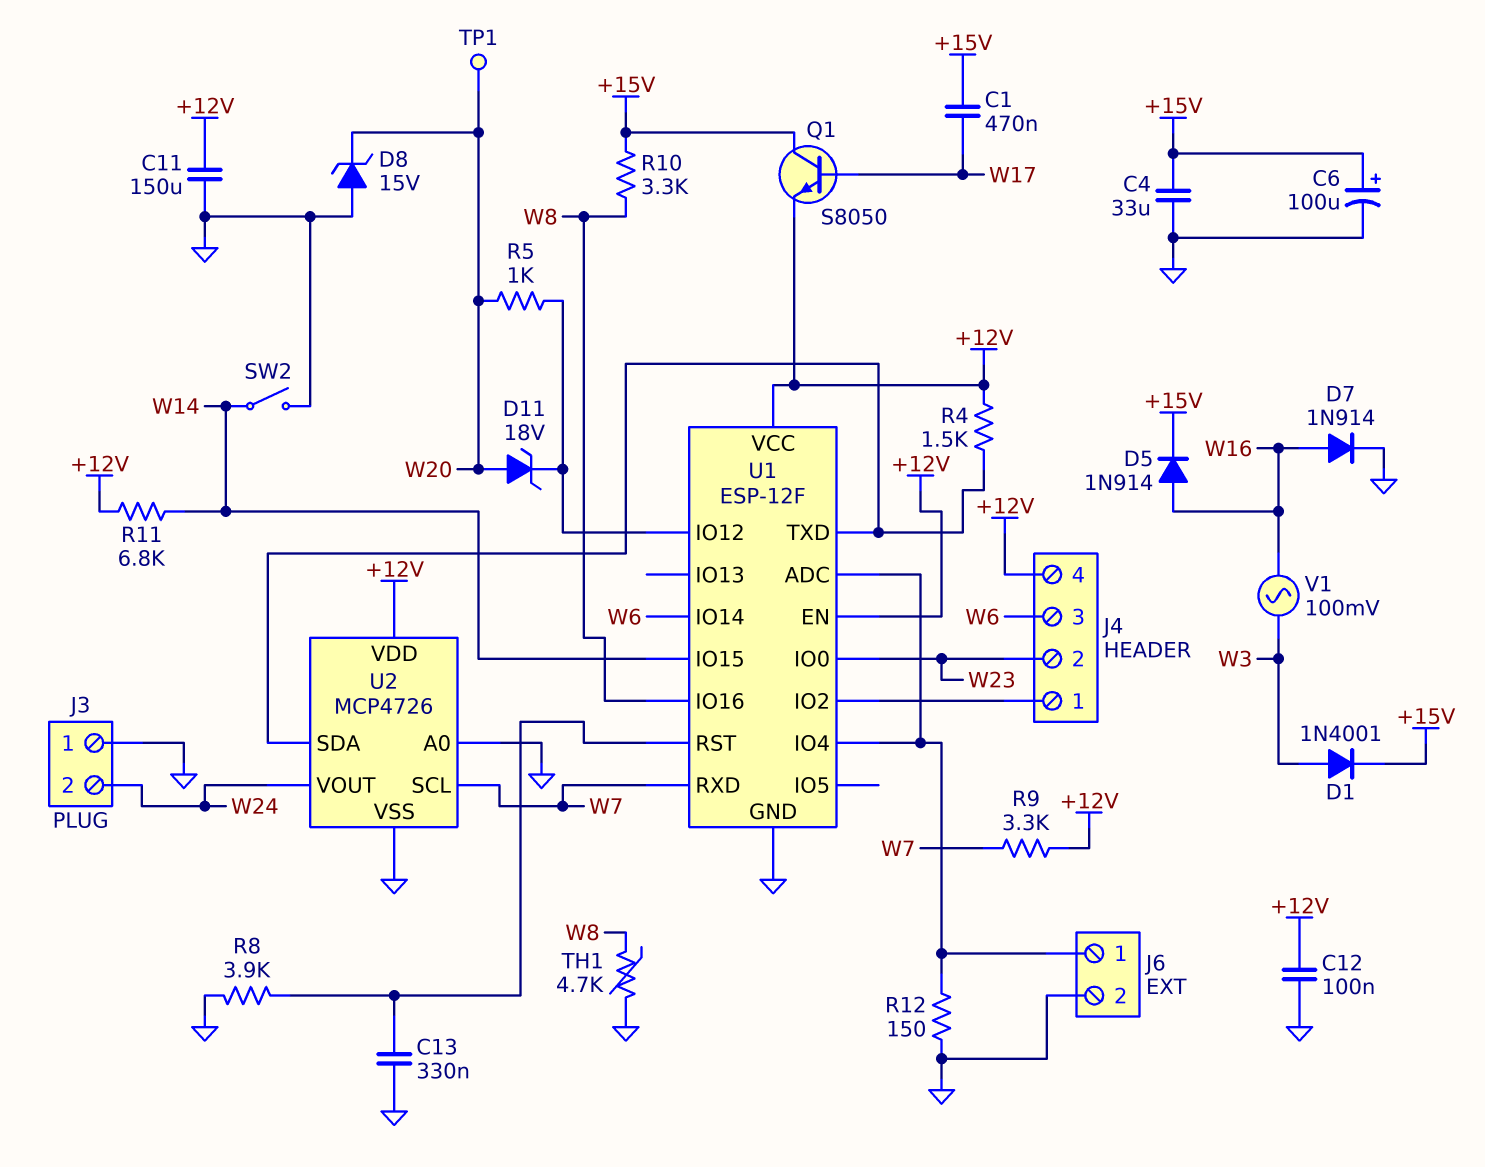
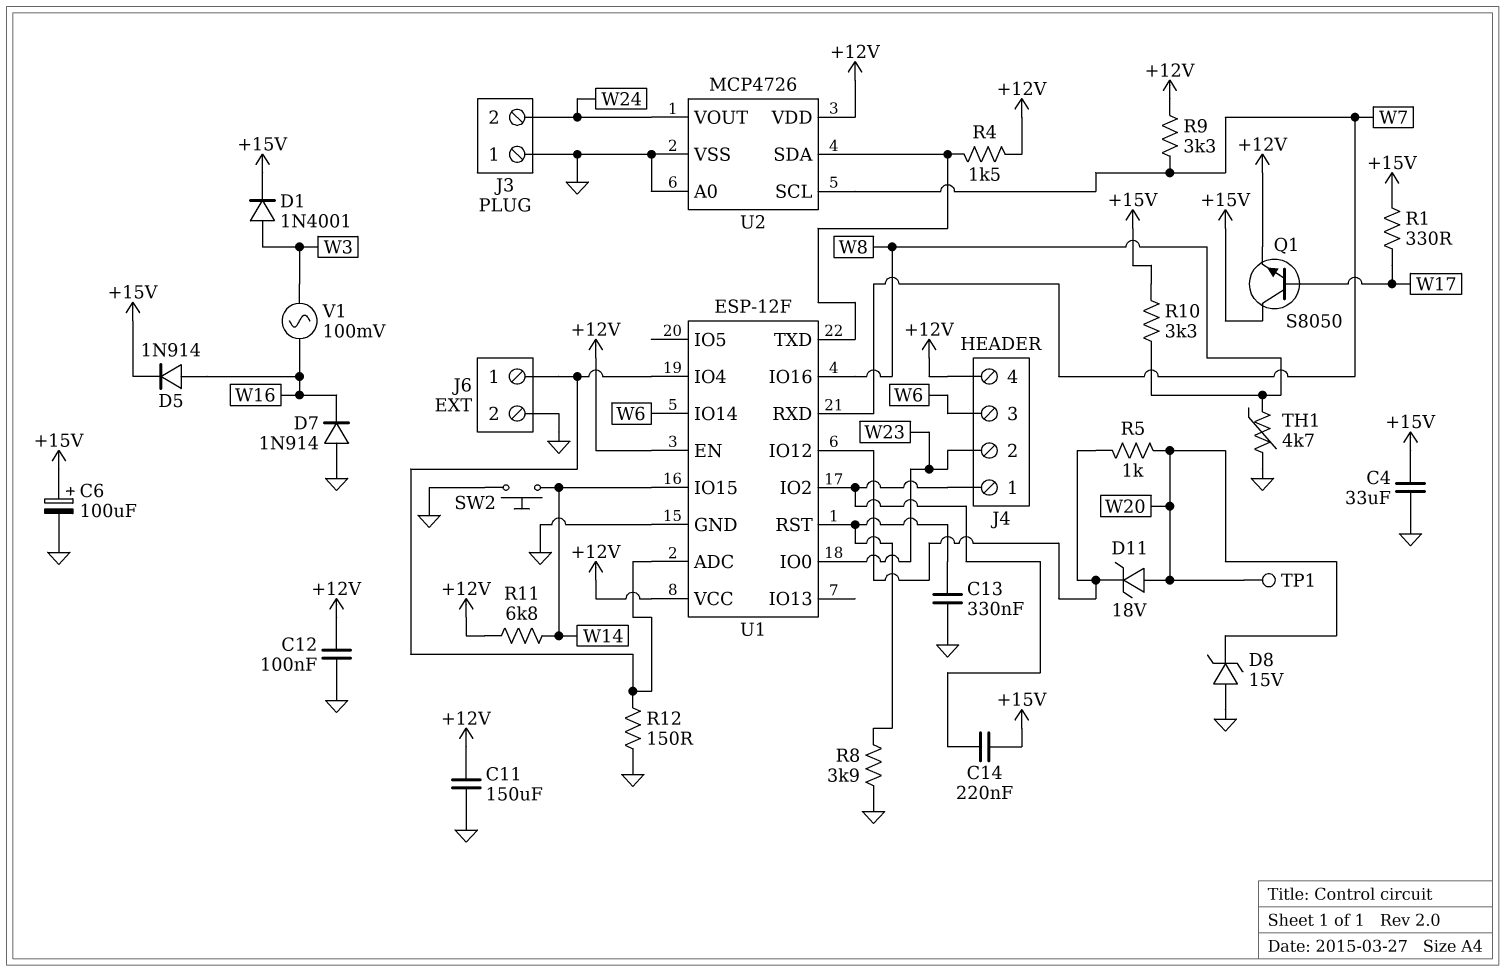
C1: 470nF (+15V, W17) -> none
C14: none -> 220nF (+15V, J4/1)
D7: diode 1N914 (A W16, K GND) -> diode 1N914 (A GND, K W16)
R1: none -> 330 (+15V, W17)
SW2: switch (GND, W14) -> button (GND, W14)

